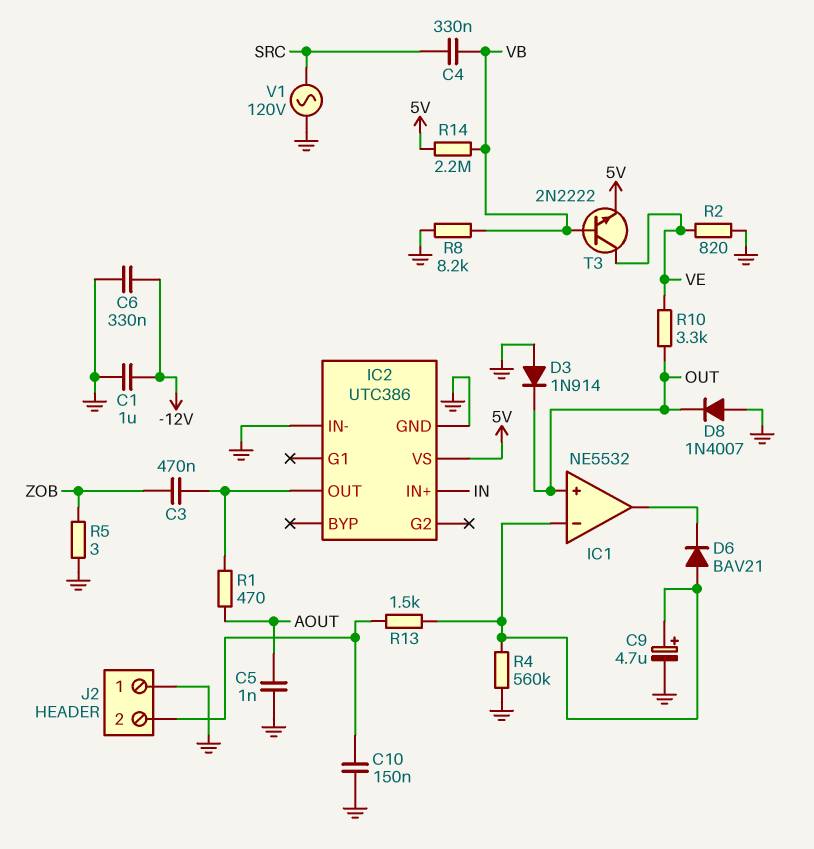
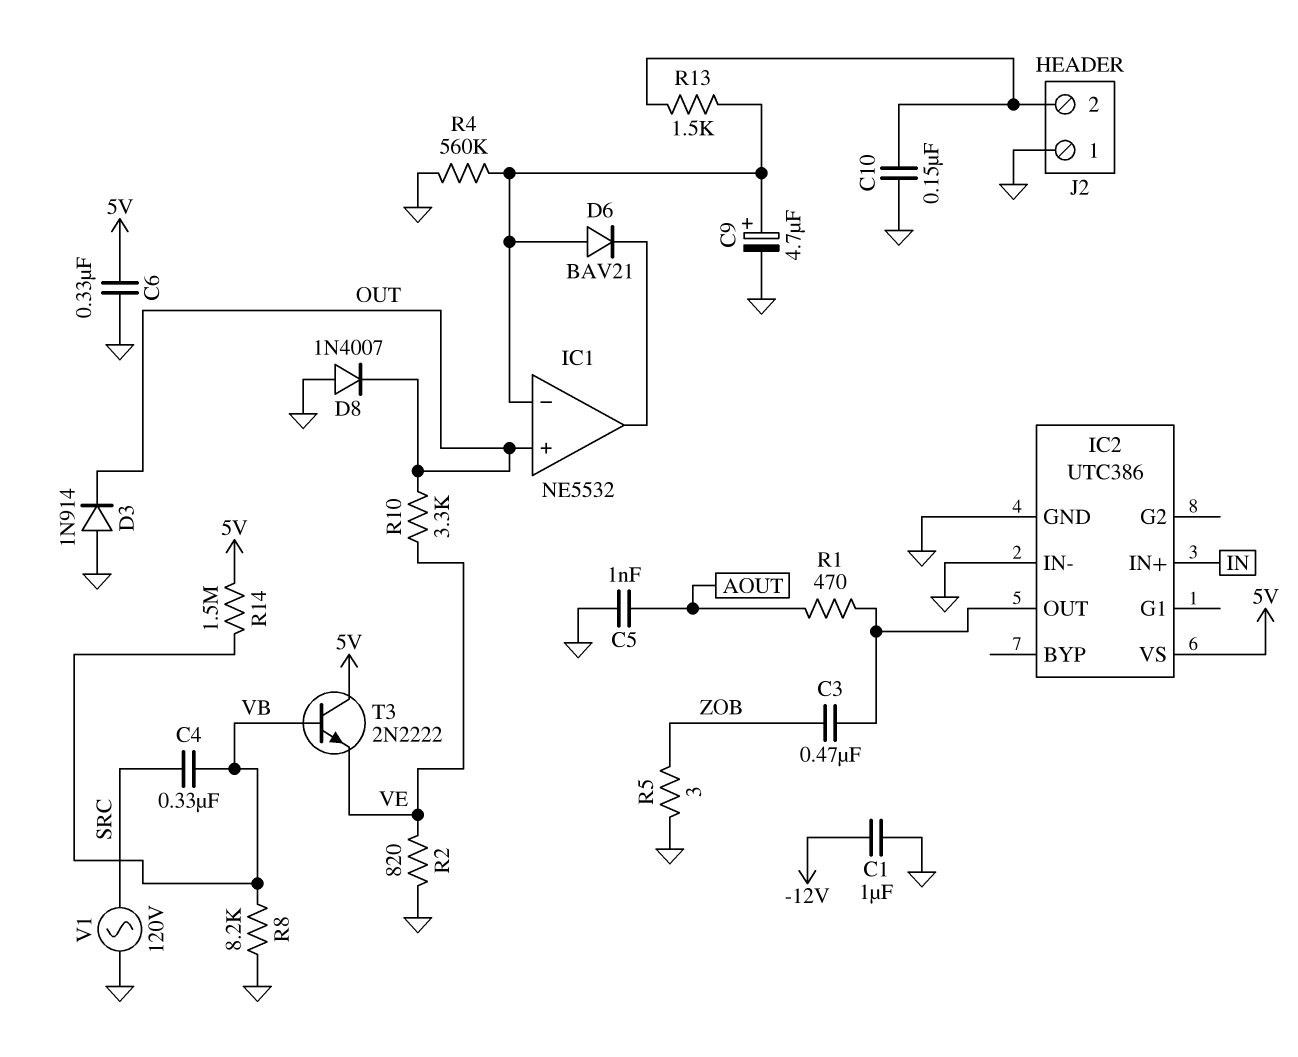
C6: 330nF (-12V, GND) -> 330nF (5V, GND)
R14: 2.2M (5V, VB) -> 1.5M (5V, VB)
T3: NPN 2N2222 (B VB, C VE, E 5V) -> NPN 2N2222 (B VB, C 5V, E VE)

